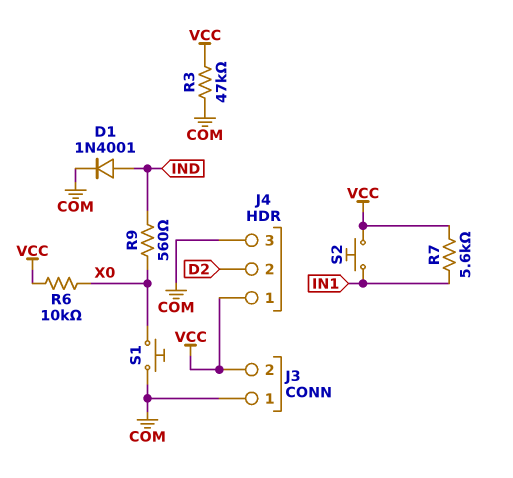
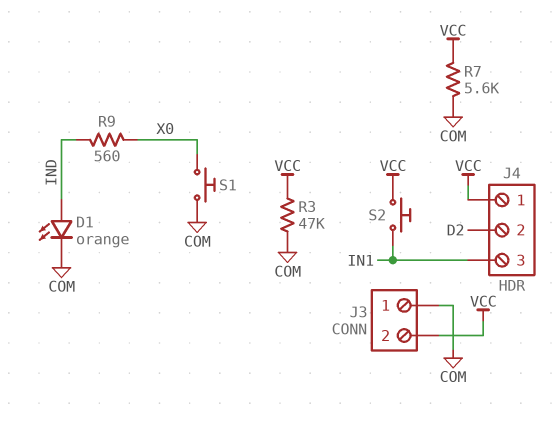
D1: diode 1N4001 (A IND, K COM) -> LED orange (A IND, K COM)
J4 pin 3: COM -> IN1
R6: 10k (VCC, X0) -> none
R7: 5.6k (IN1, VCC) -> 5.6k (COM, VCC)

